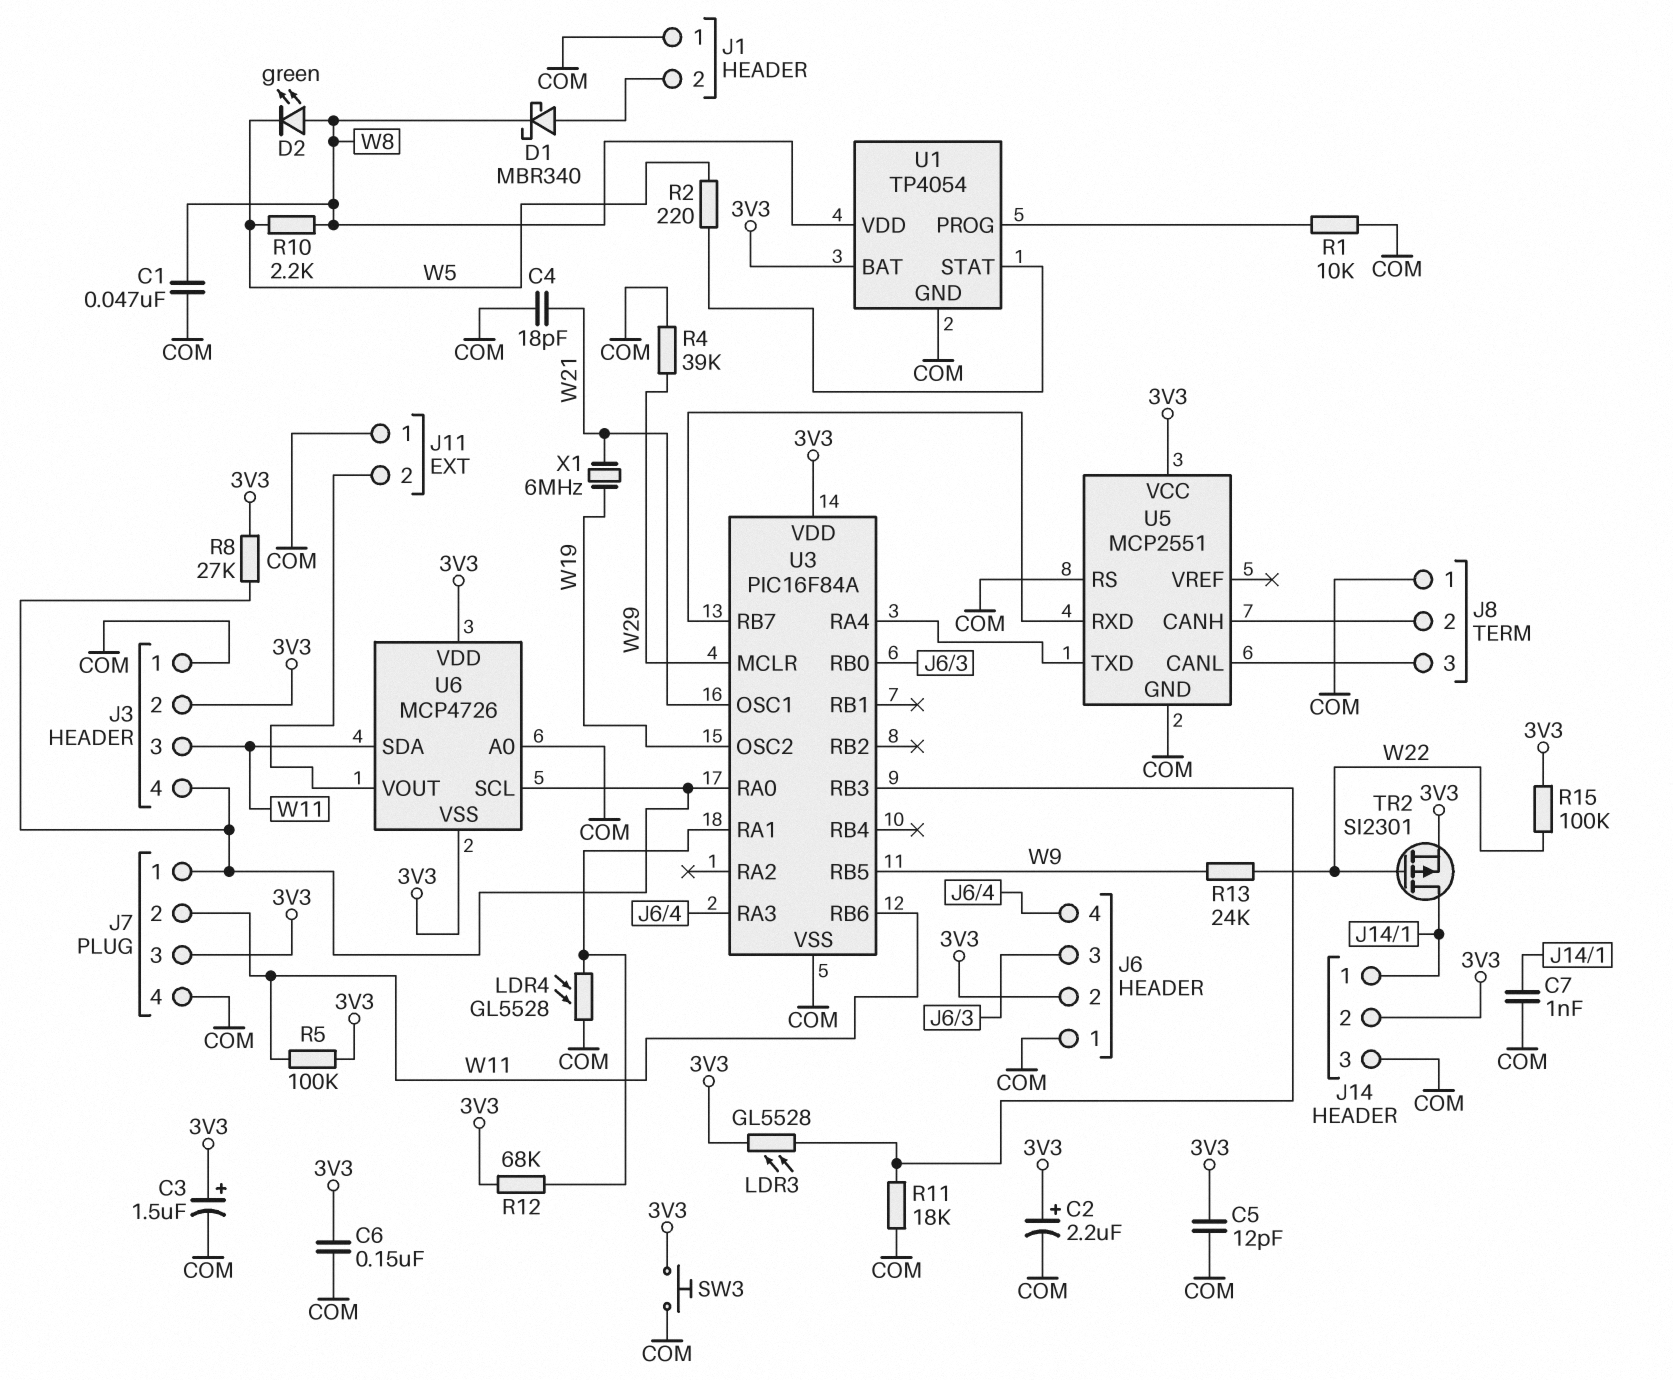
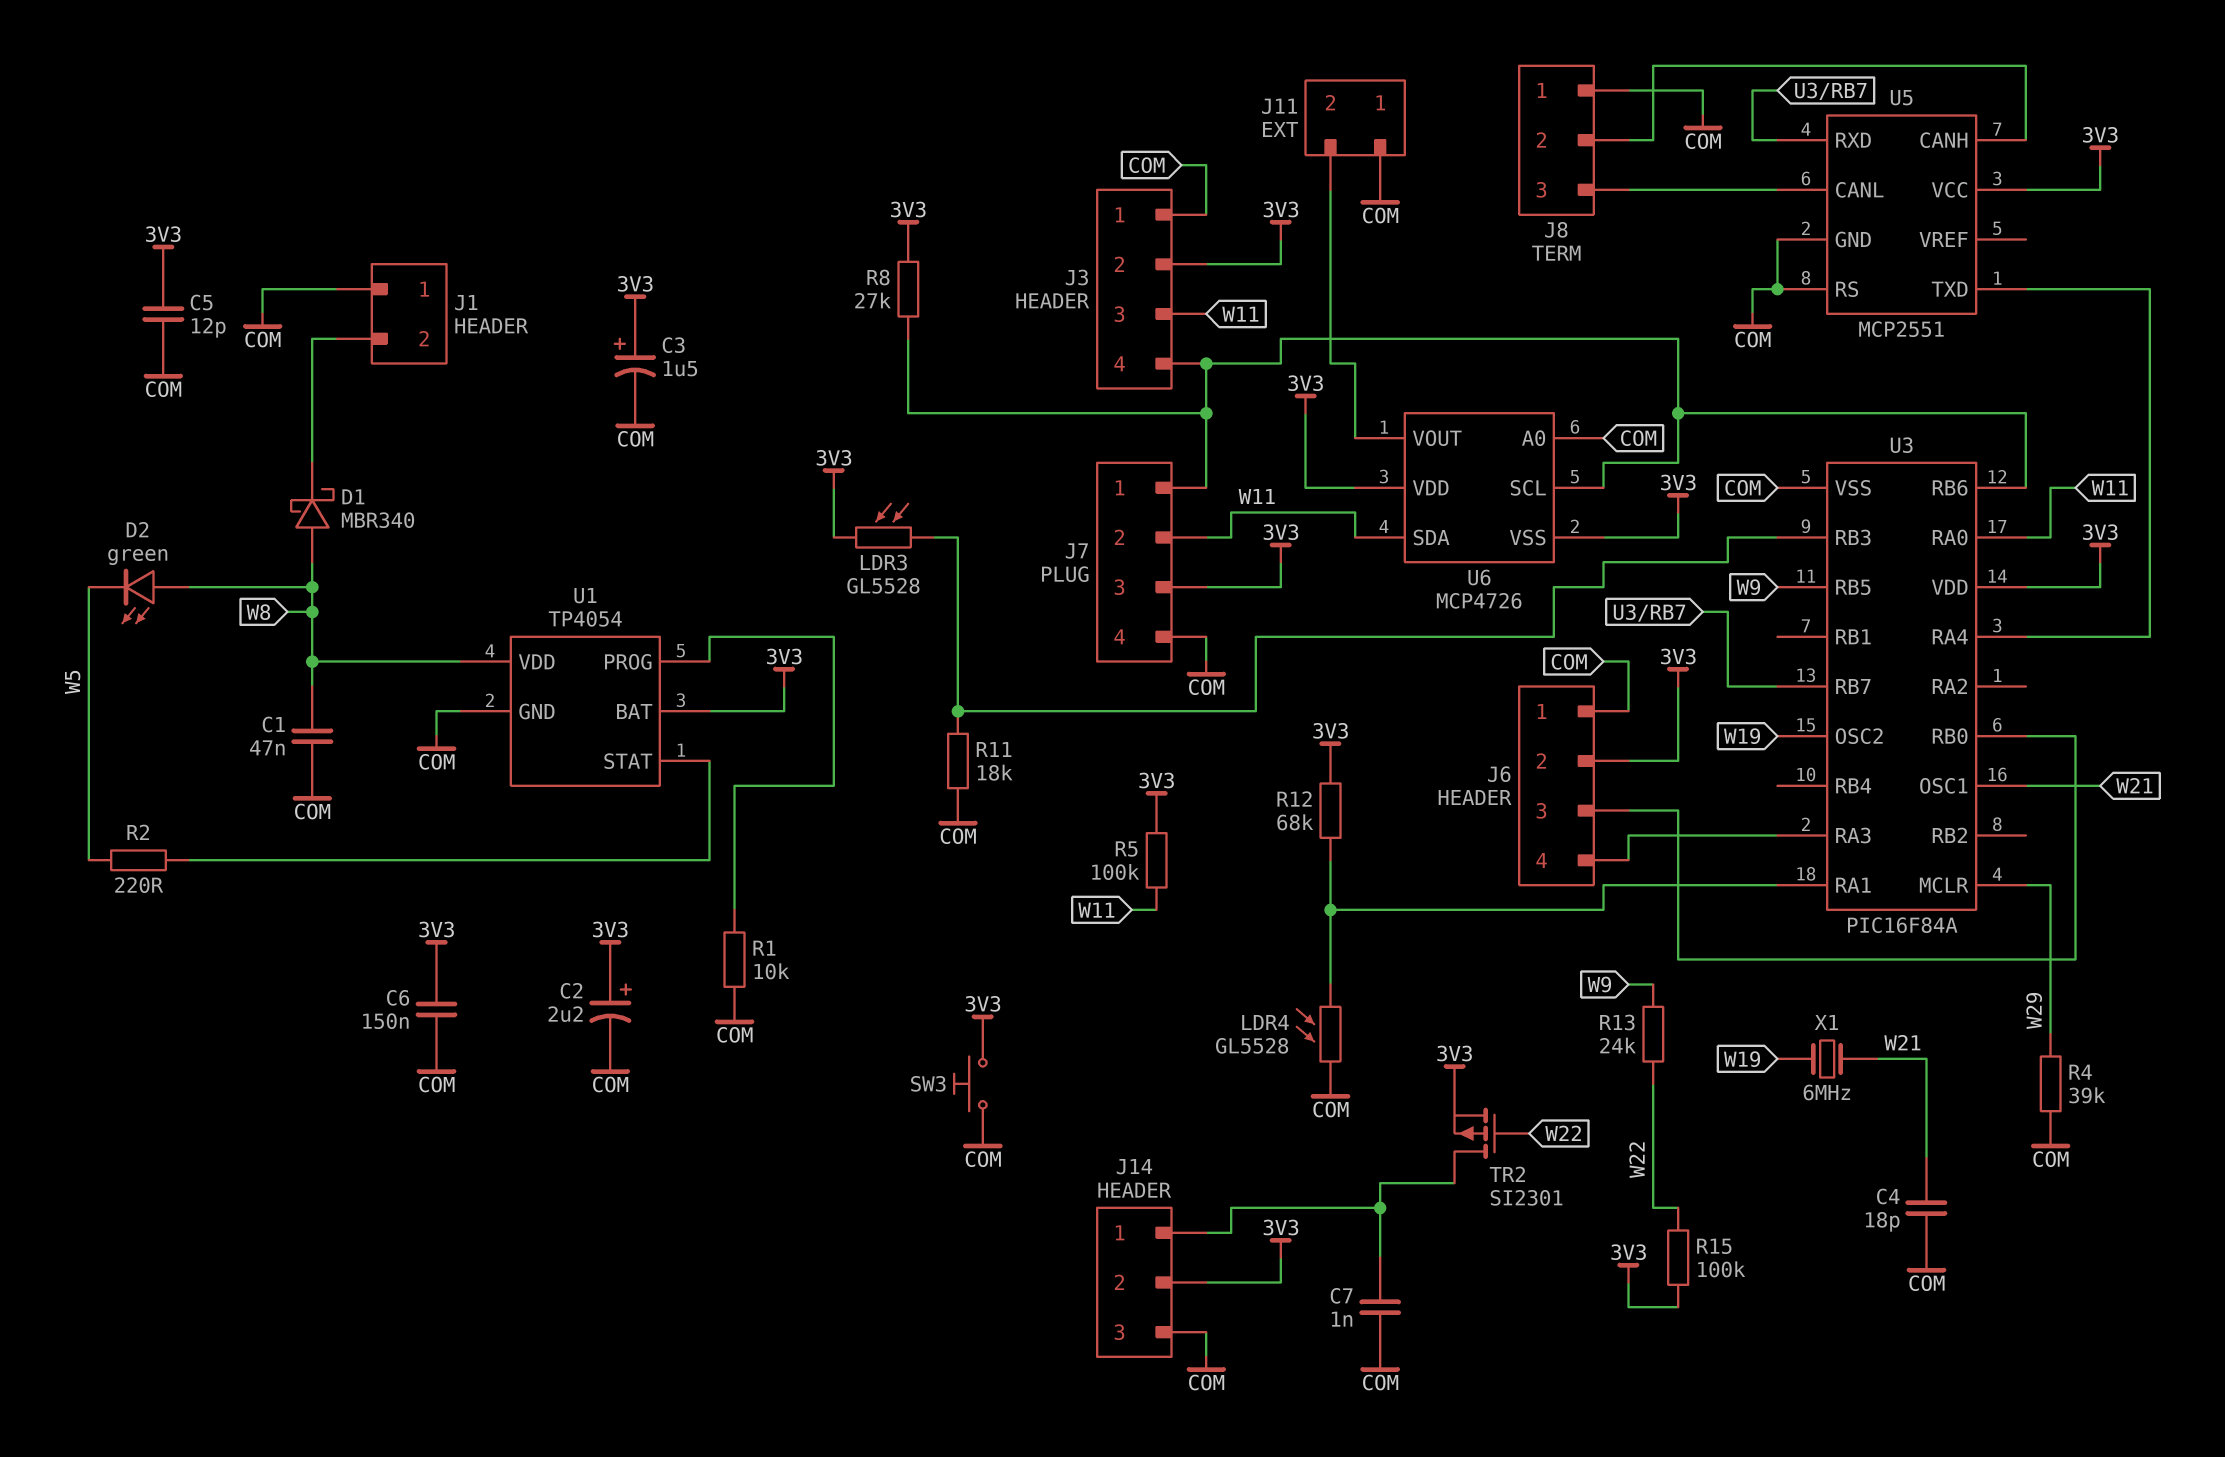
D1: schottky MBR340 (A J1/2, K W8) -> schottky MBR340 (A W8, K J1/2)
R10: 2.2k (W5, W8) -> none
U3 pin RA0: J3/4 -> W11
U3 pin RB6: W11 -> J3/4

